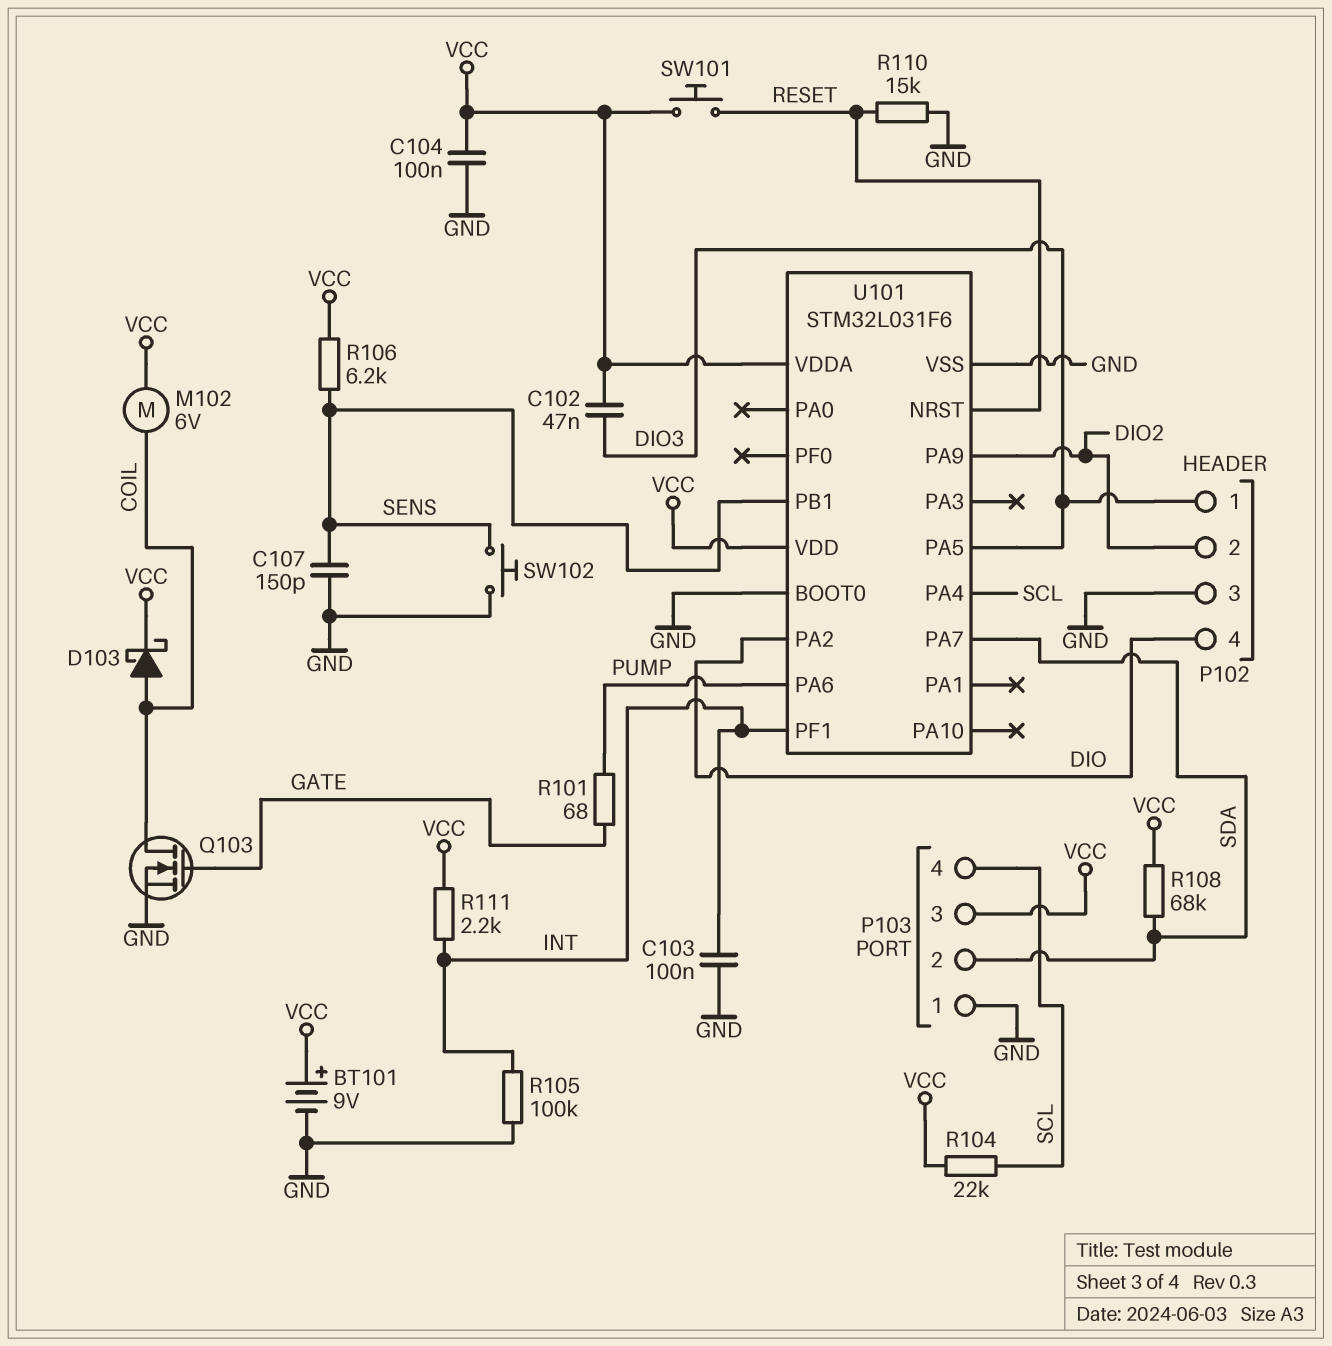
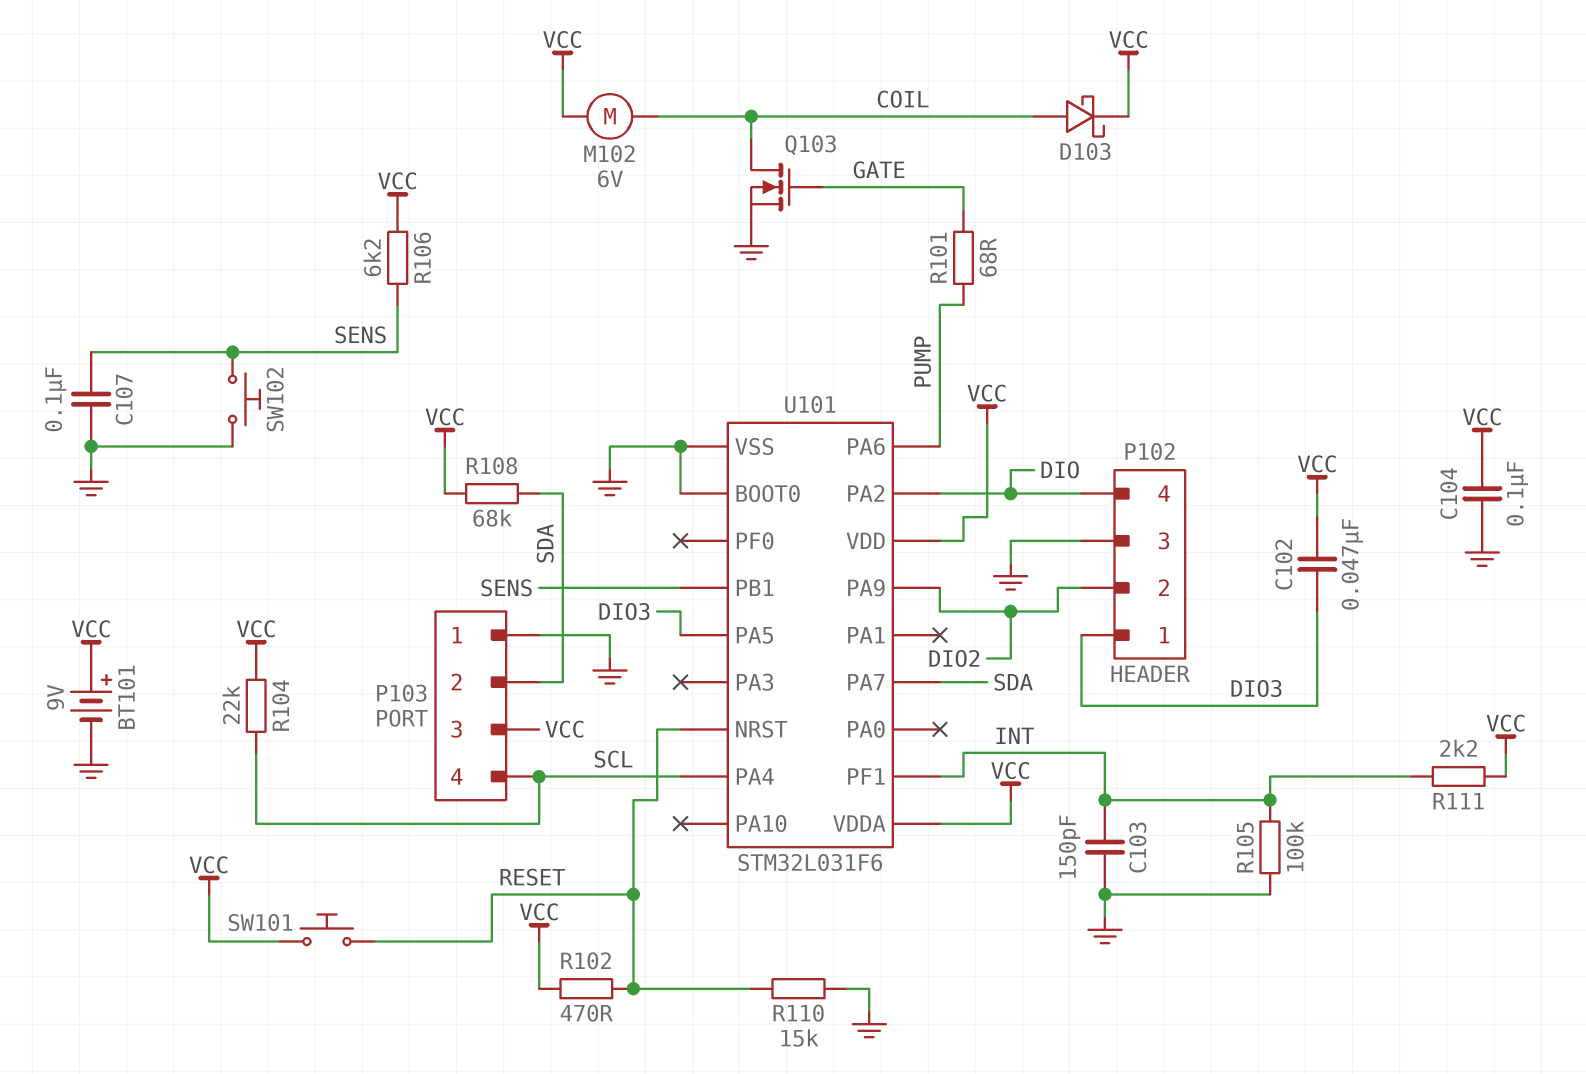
C103: 100nF (GND, INT) -> 150pF (GND, INT)
C107: 150pF (GND, SENS) -> 100nF (GND, SENS)
R102: none -> 470 (RESET, VCC)

